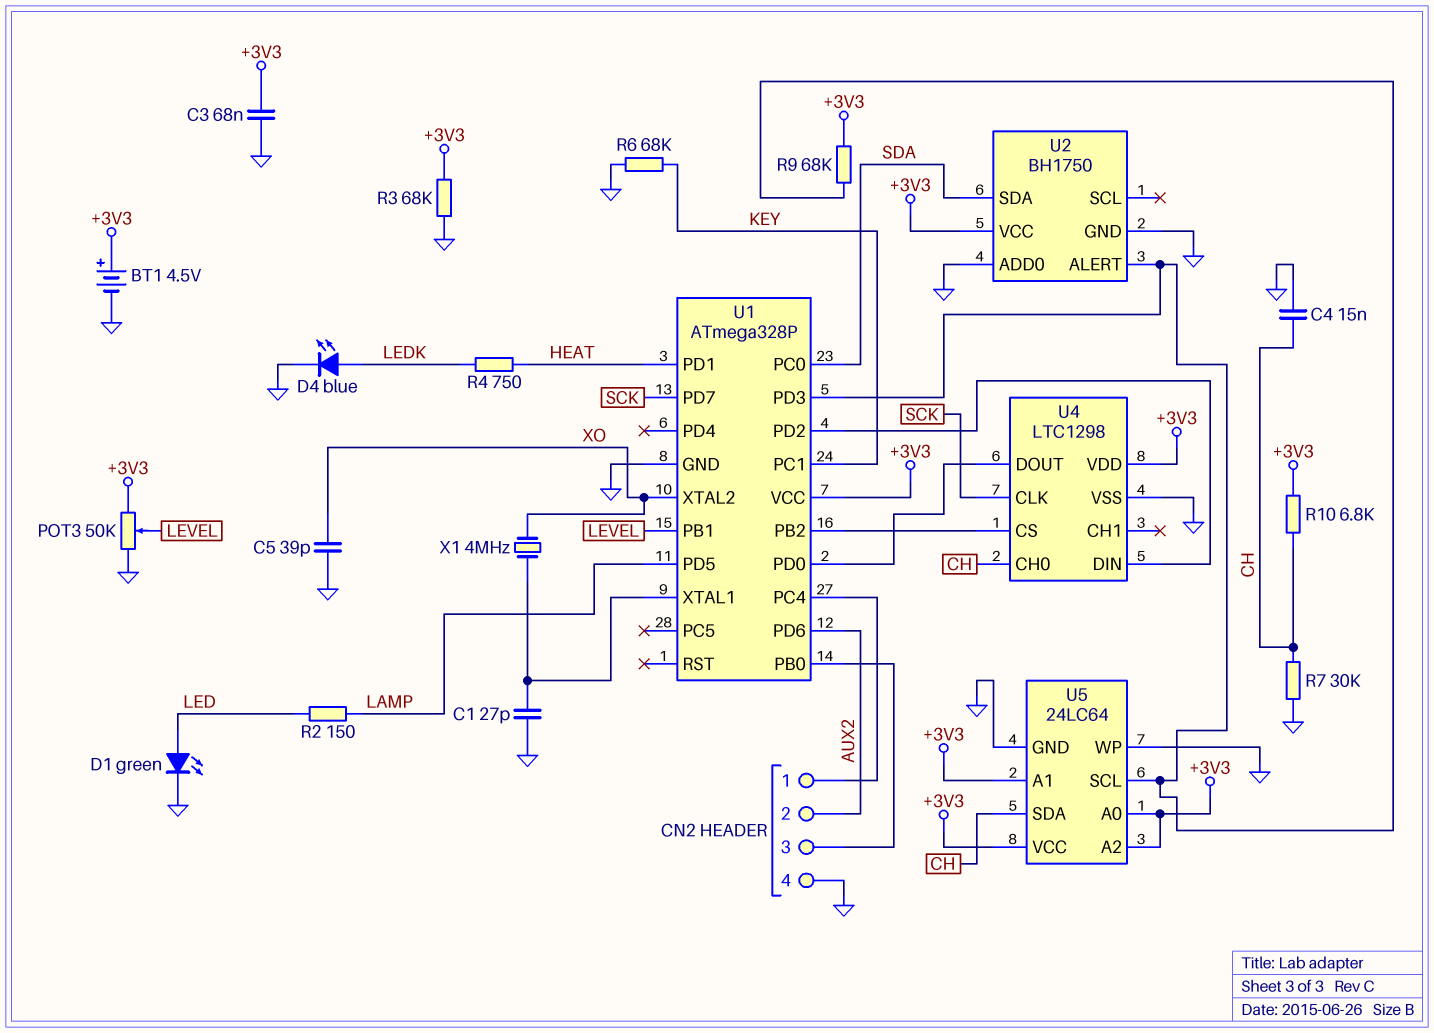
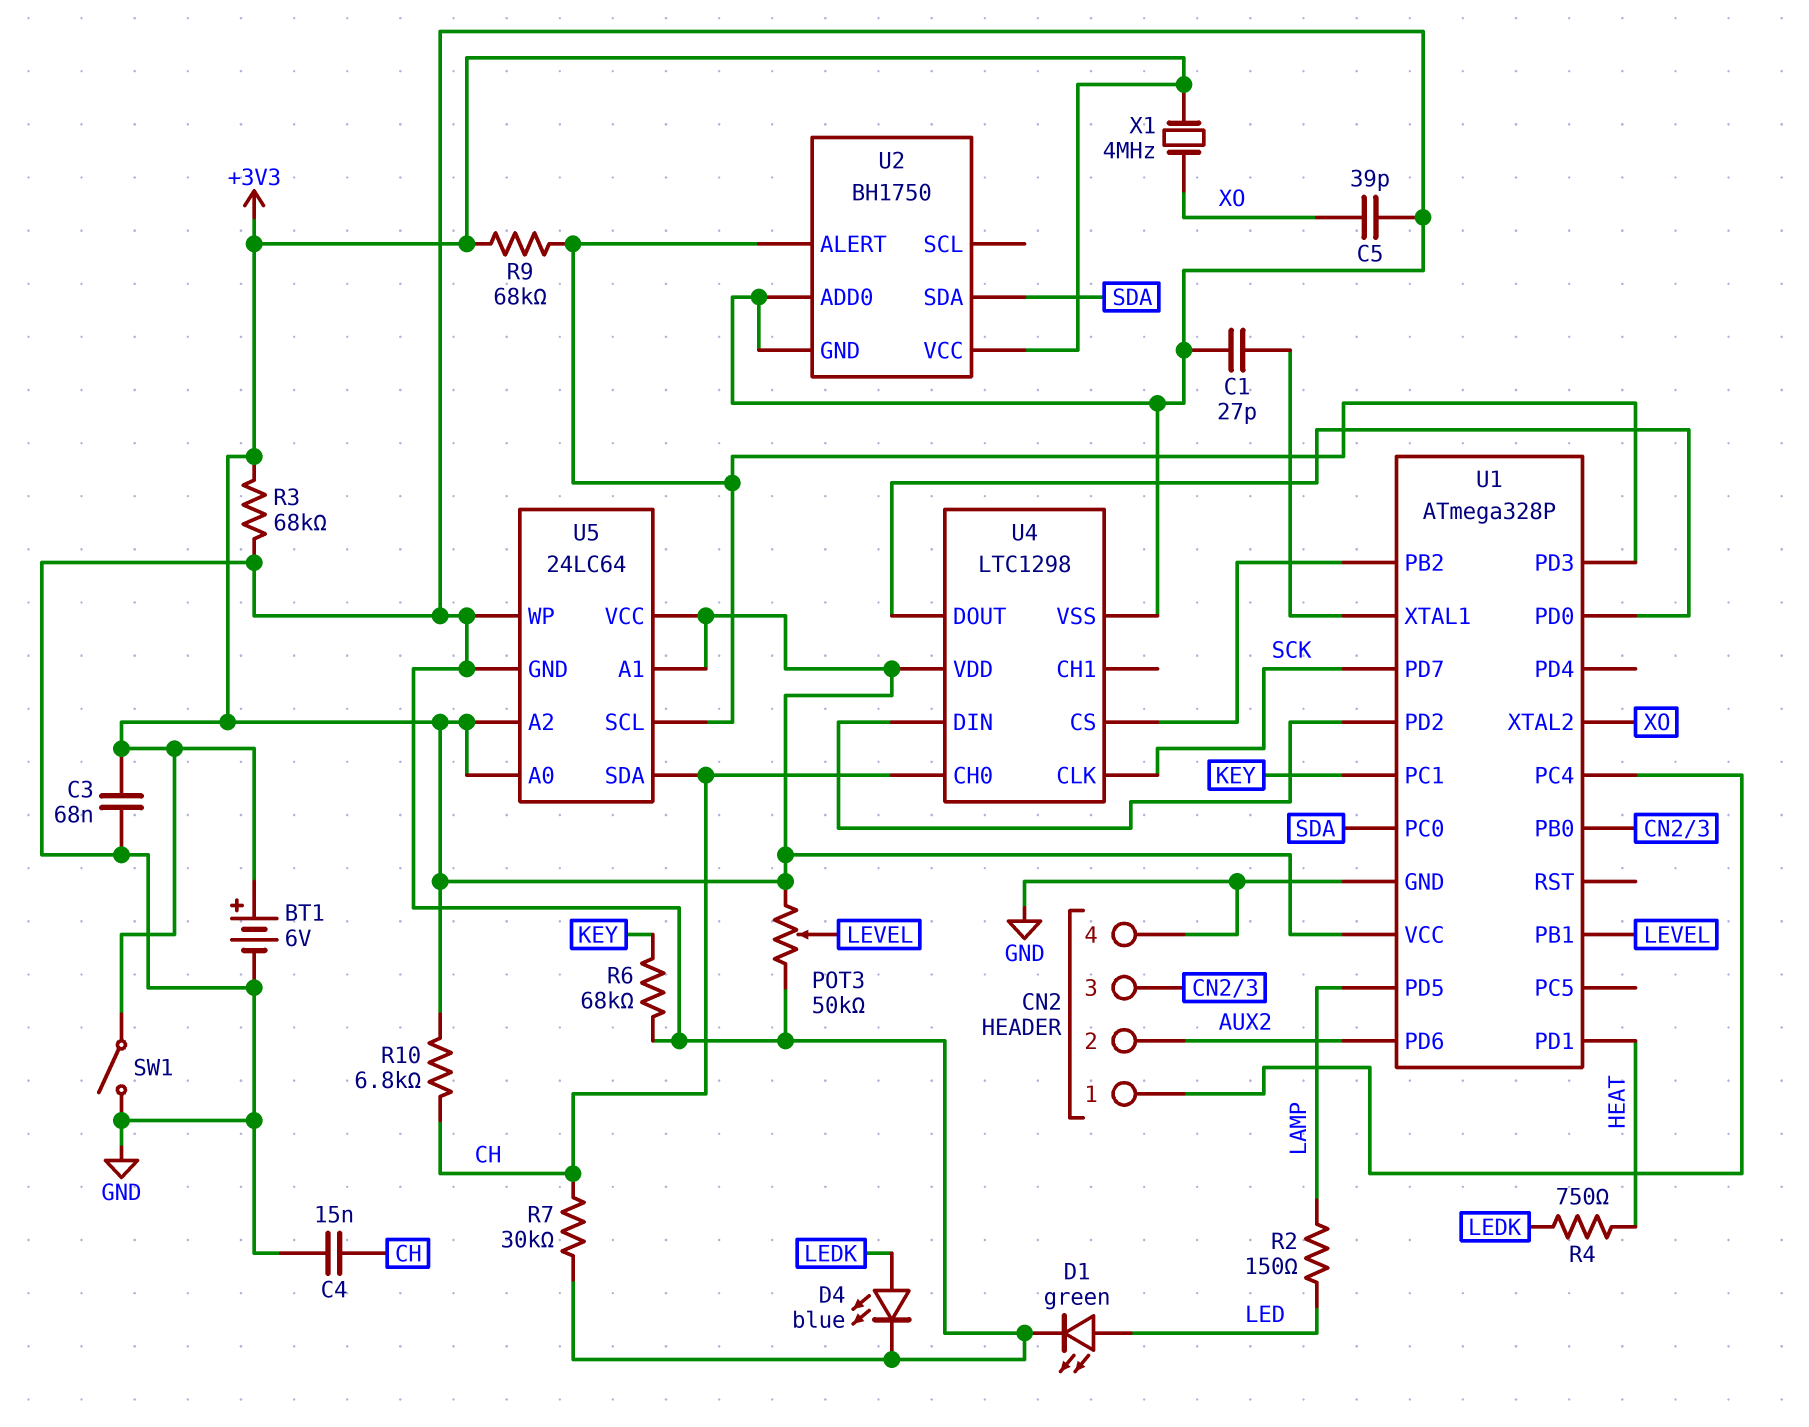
BT1: 4.5V (plus +3V3, minus GND) -> 6V (plus +3V3, minus GND)
SW1: none -> switch (+3V3, GND)
X1: 4MHz (U1/XTAL1, XO) -> 4MHz (+3V3, XO)

